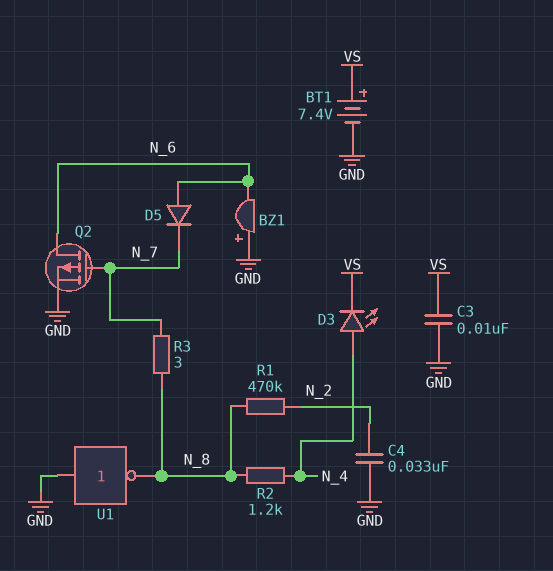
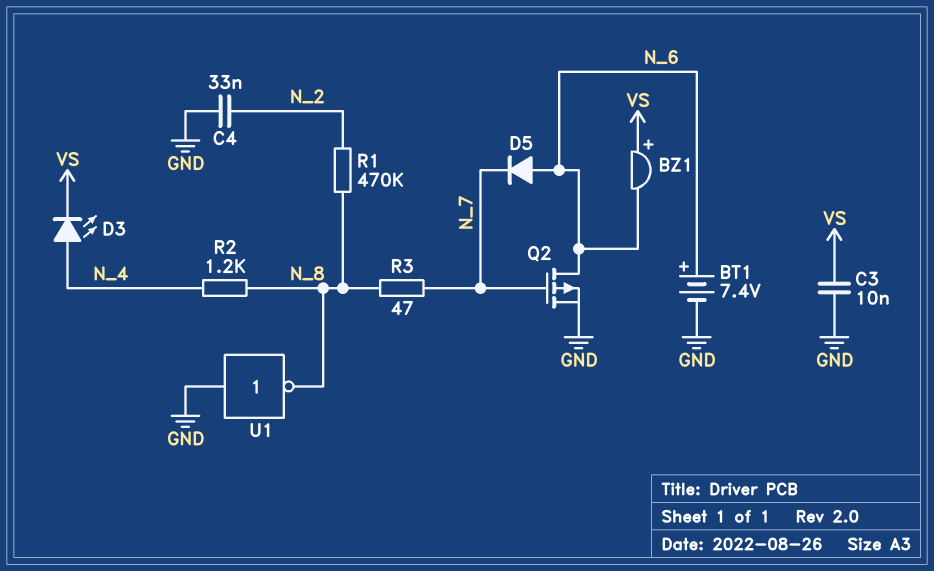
BT1: 7.4V (plus VS, minus GND) -> 7.4V (plus N_6, minus GND)
BZ1: buzzer (plus GND, minus N_6) -> buzzer (plus VS, minus N_6)
R3: 3 (N_7, N_8) -> 47 (N_7, N_8)

